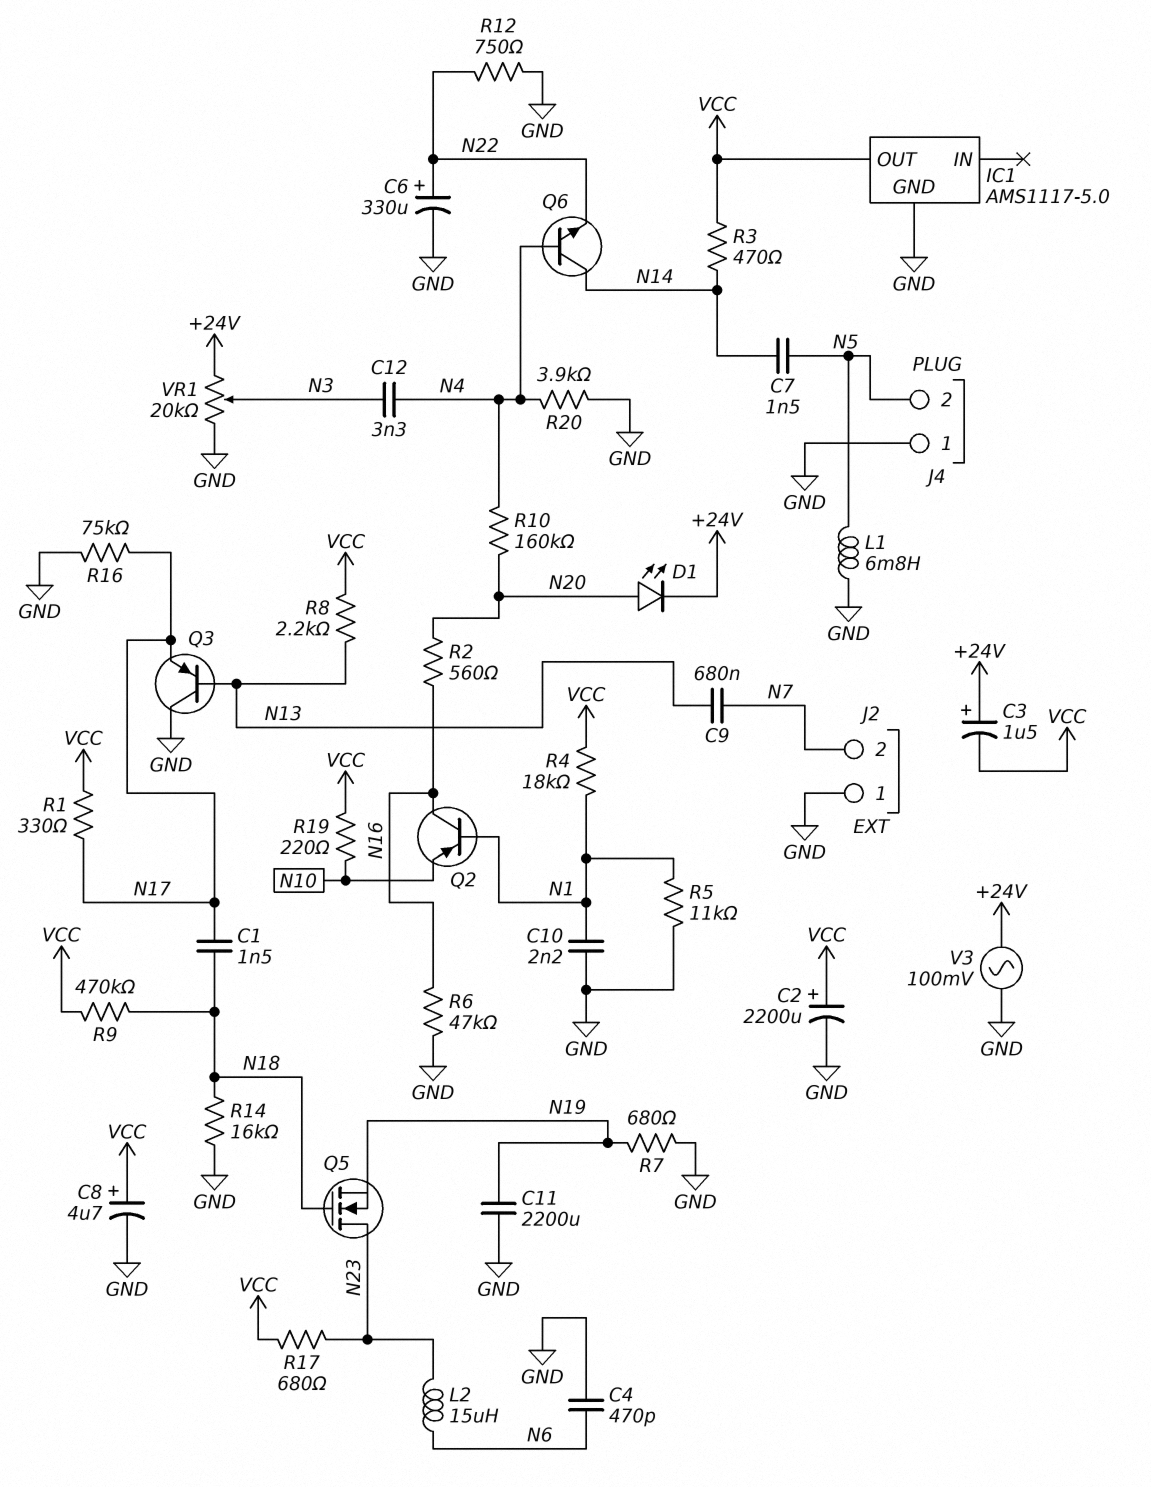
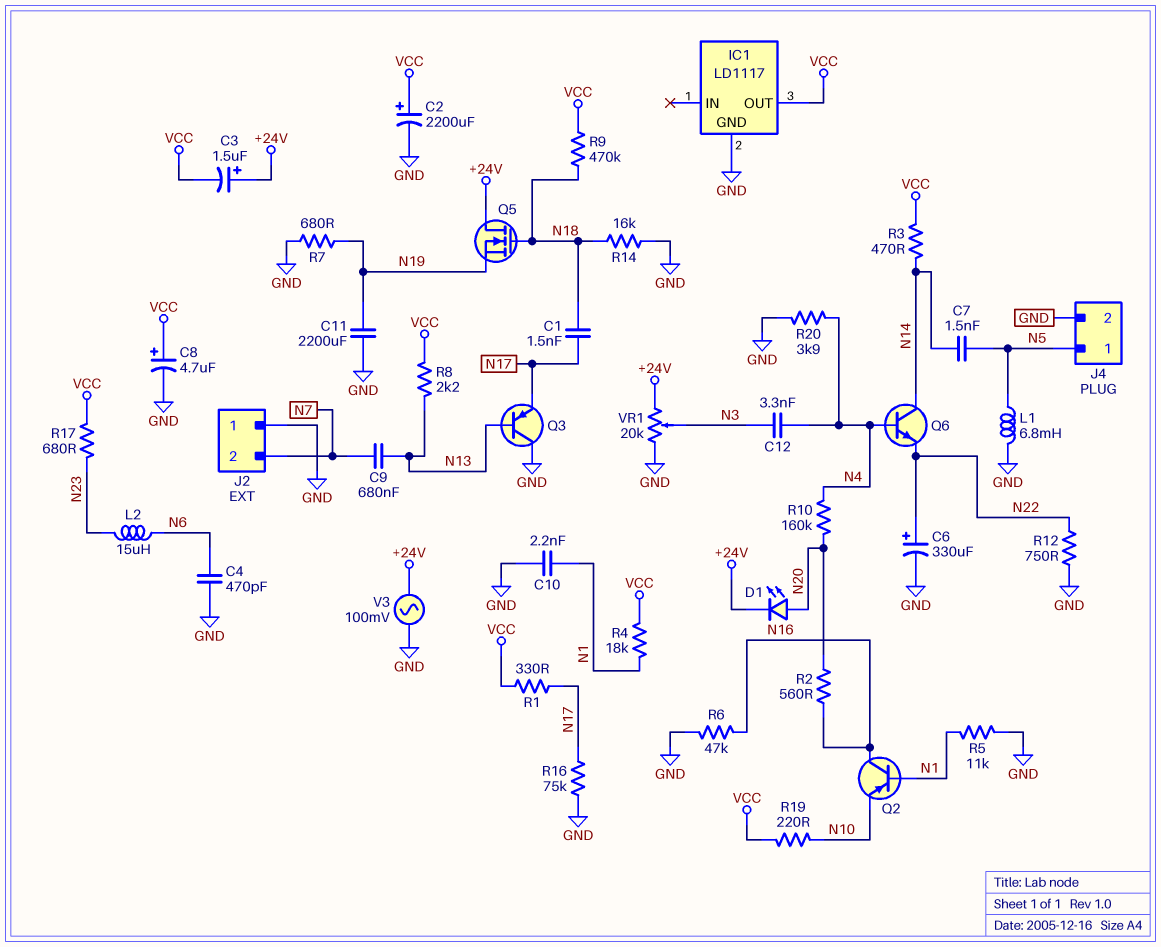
IC1: AMS1117-5.0 -> LD1117
J4 pin 1: GND -> N5
J4 pin 2: N5 -> GND
Q5: NMOS (G N18, D N23, S N19) -> NMOS (G N18, D +24V, S N19)

